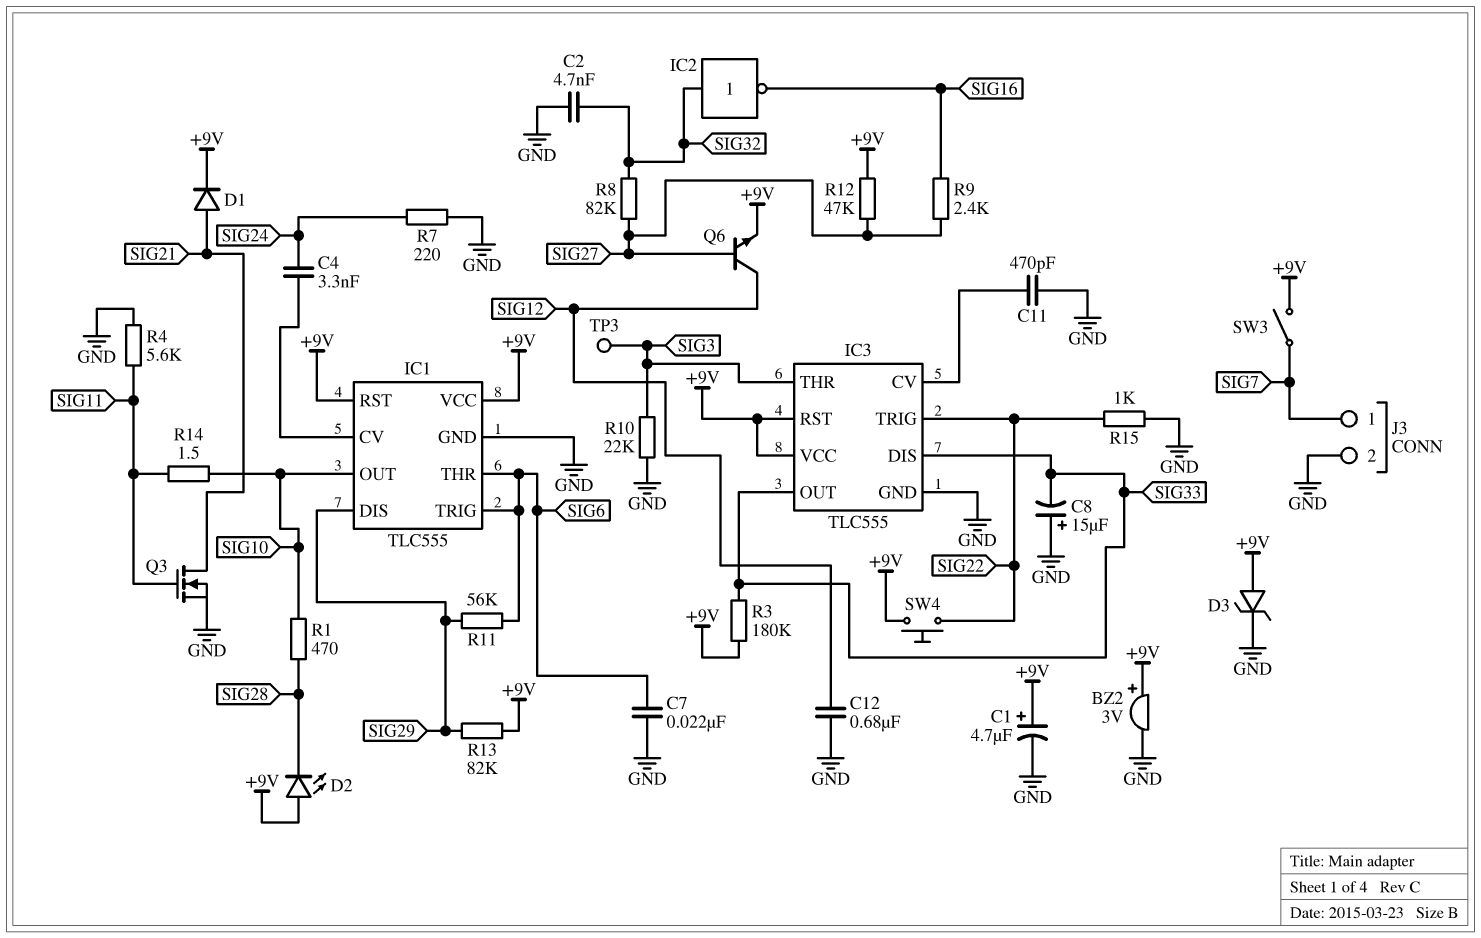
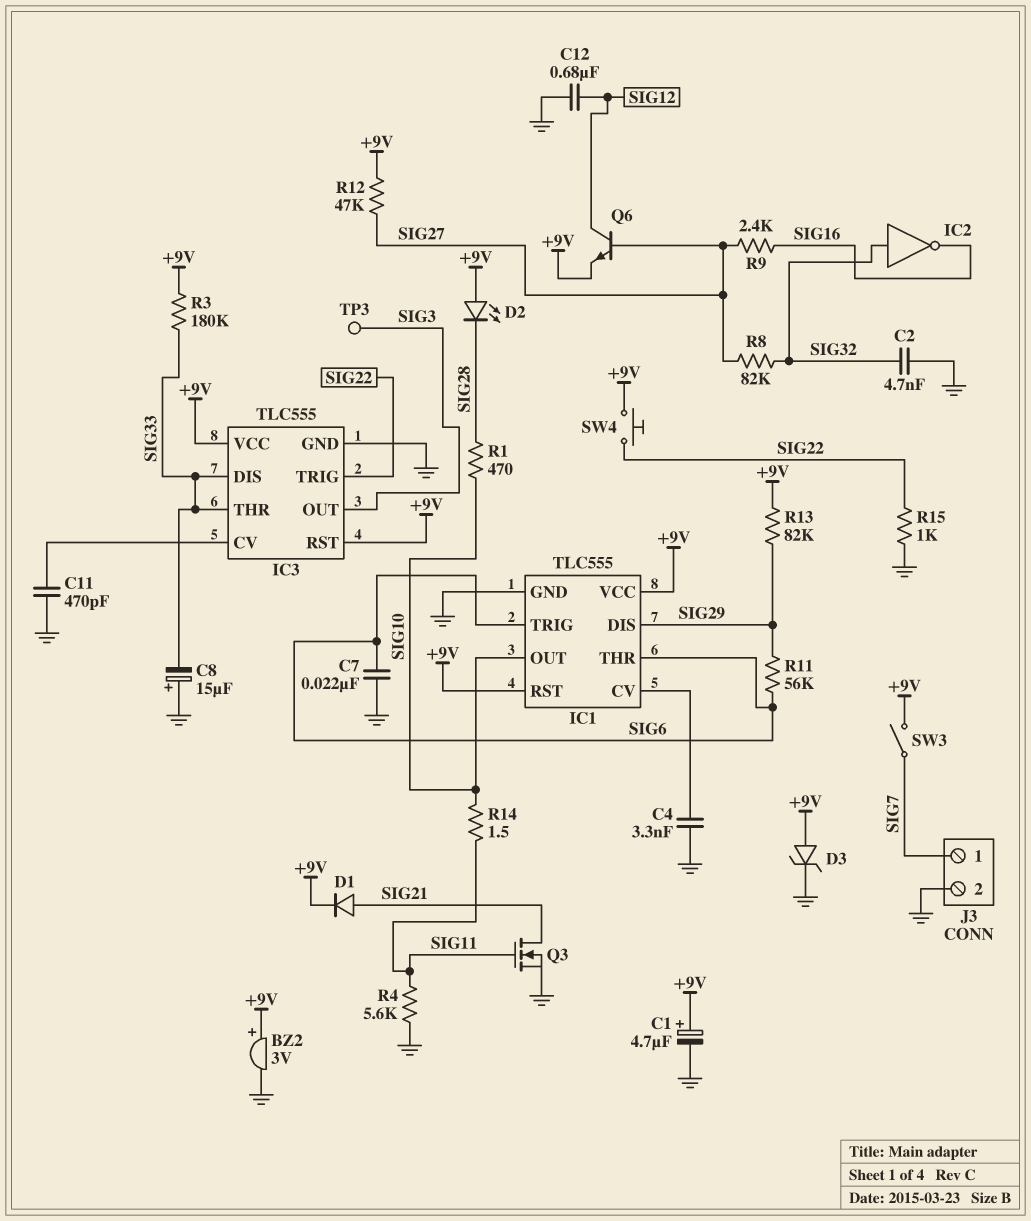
C4: 3.3nF (IC1/CV, SIG24) -> 3.3nF (GND, IC1/CV)
IC3 pin OUT: SIG33 -> SIG3
IC3 pin THR: SIG3 -> SIG33
R7: 220 (GND, SIG24) -> none
R10: 22k (GND, SIG3) -> none

